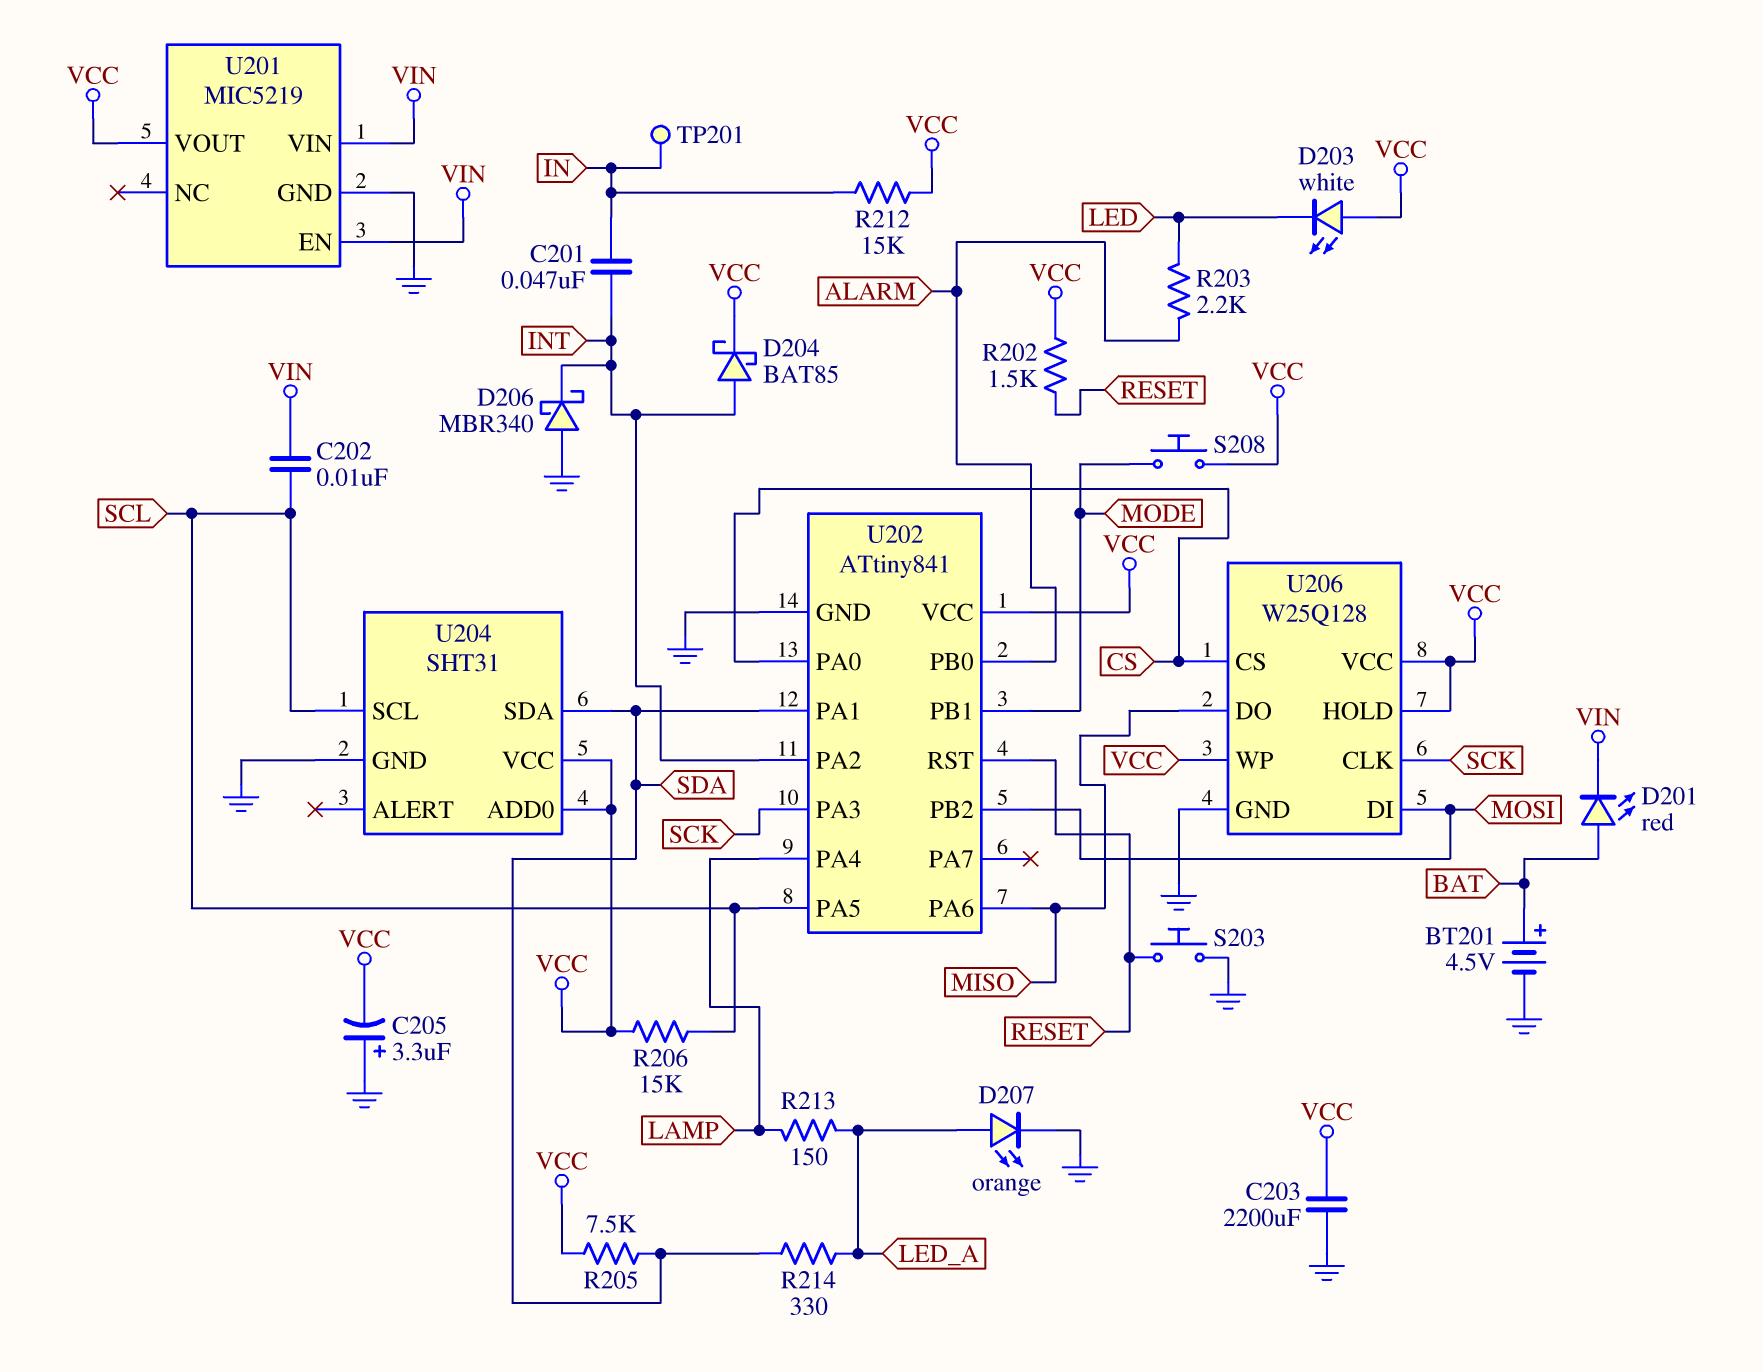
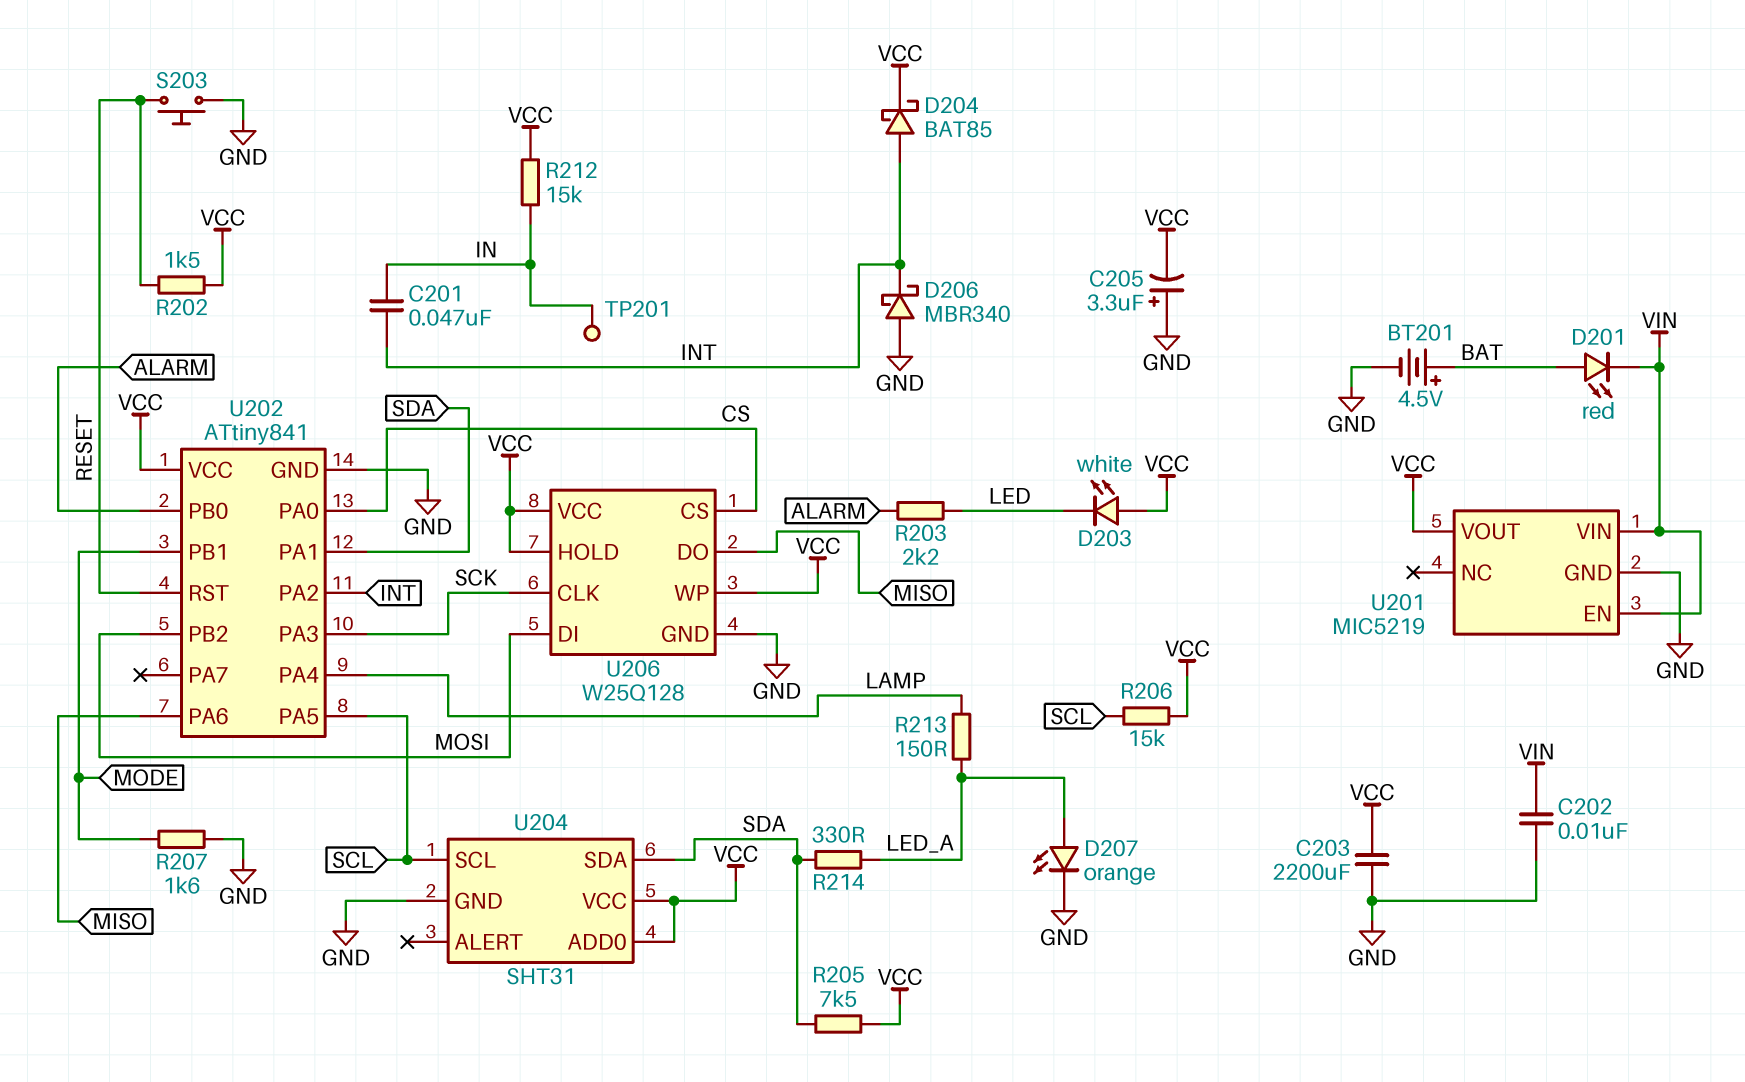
C202: 10nF (SCL, VIN) -> 10nF (GND, VIN)
R207: none -> 1.6k (GND, MODE)
S208: button (MODE, VCC) -> none

